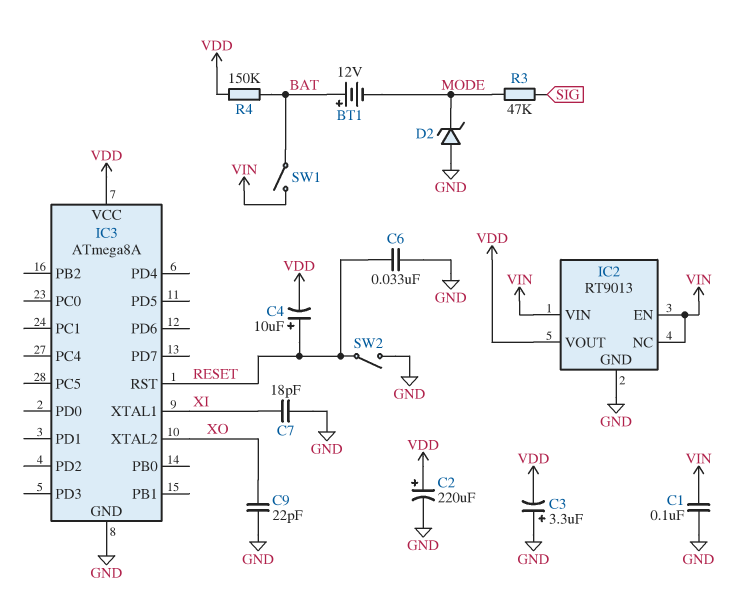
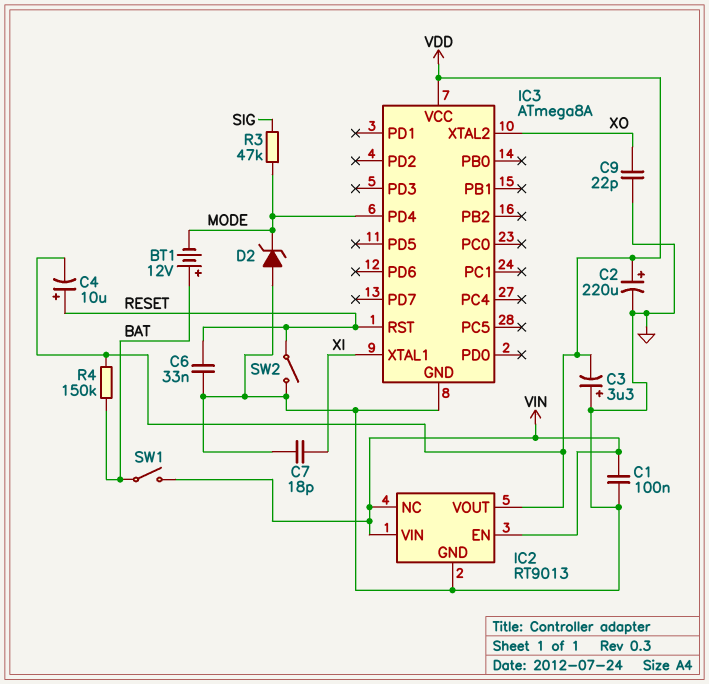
IC3 pin PD4: none -> MODE

